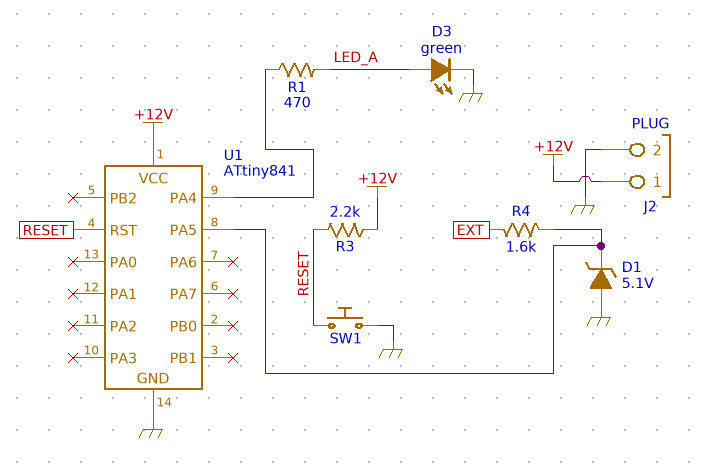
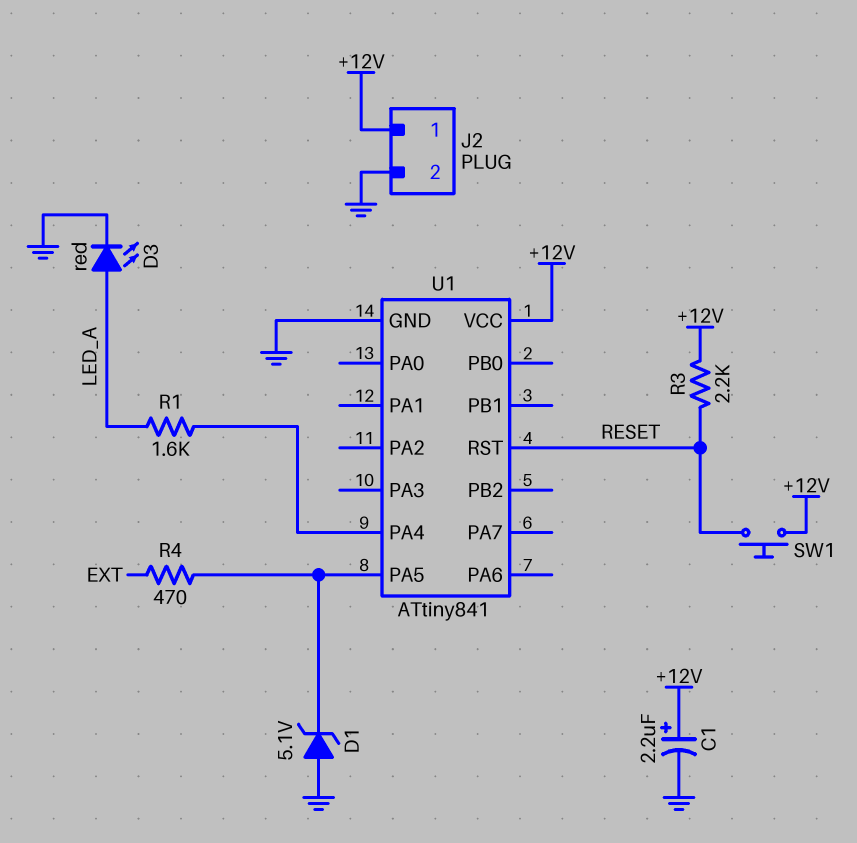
C1: none -> 2.2uF (plus +12V, minus GND)
D3: LED green (A LED_A, K GND) -> LED red (A LED_A, K GND)
R1: 470 (LED_A, U1/PA4) -> 1.6k (LED_A, U1/PA4)
R4: 1.6k (EXT, U1/PA5) -> 470 (EXT, U1/PA5)
SW1: button (GND, RESET) -> button (+12V, RESET)

